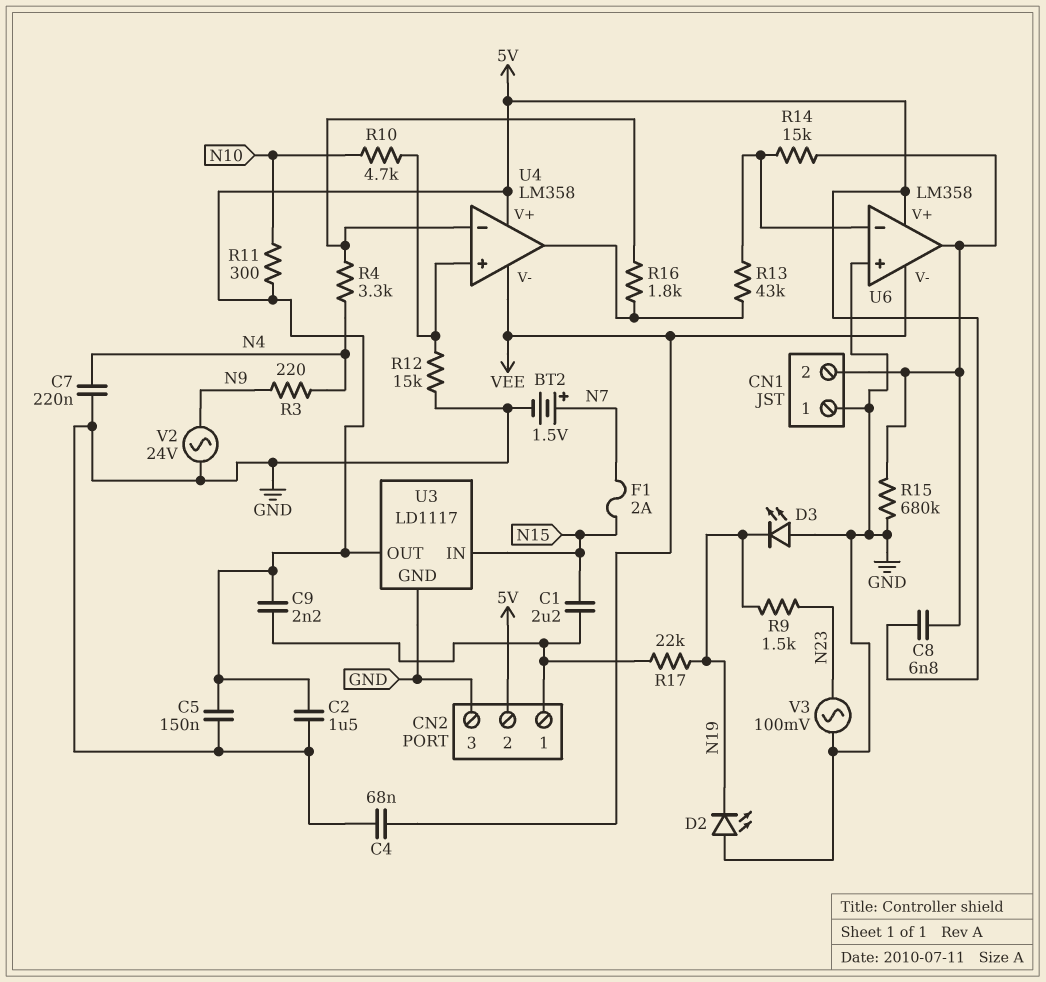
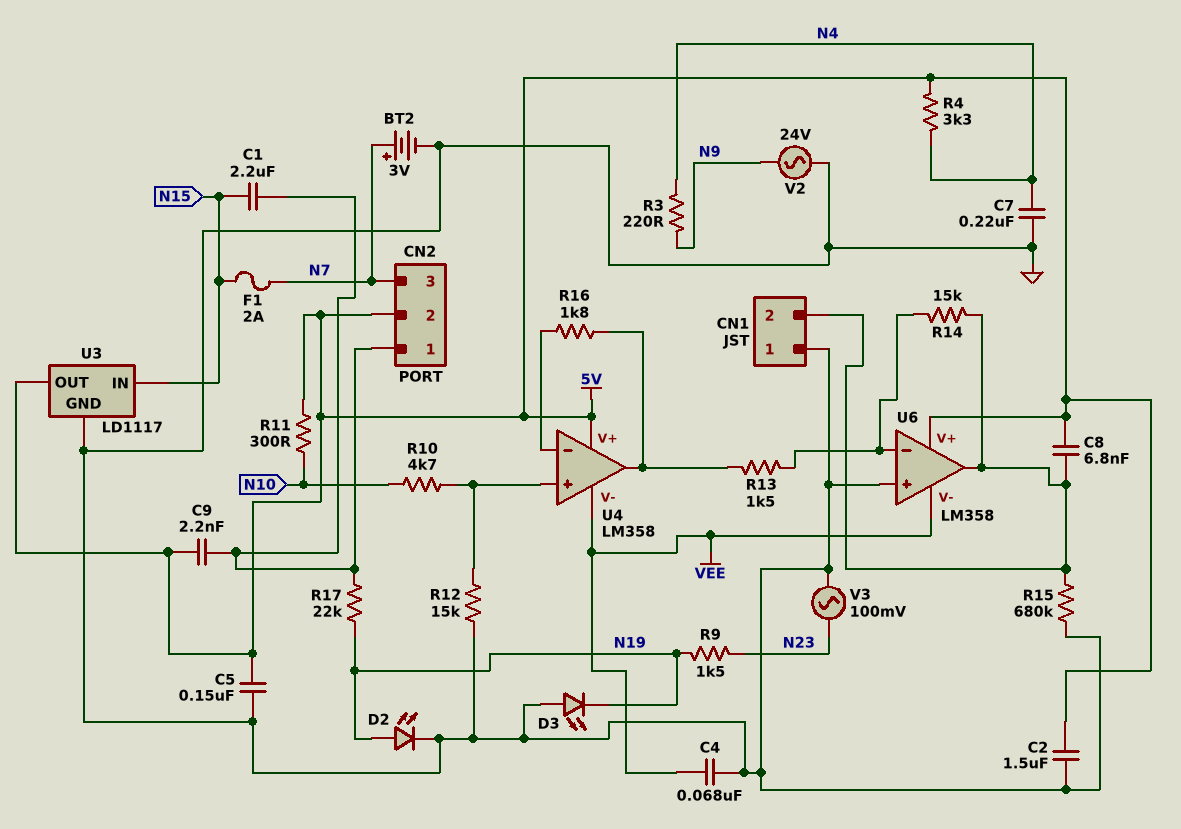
BT2: 1.5V (plus N7, minus GND) -> 3V (plus N7, minus GND)
CN2 pin 3: GND -> N7
D2: LED (A GND, K N19) -> LED (A N19, K GND)
R4: 3.3k (N4, U4/in-) -> 3.3k (5V, N4)
R13: 43k (U4/out, U6/in-) -> 1.5k (U4/out, U6/in-)

